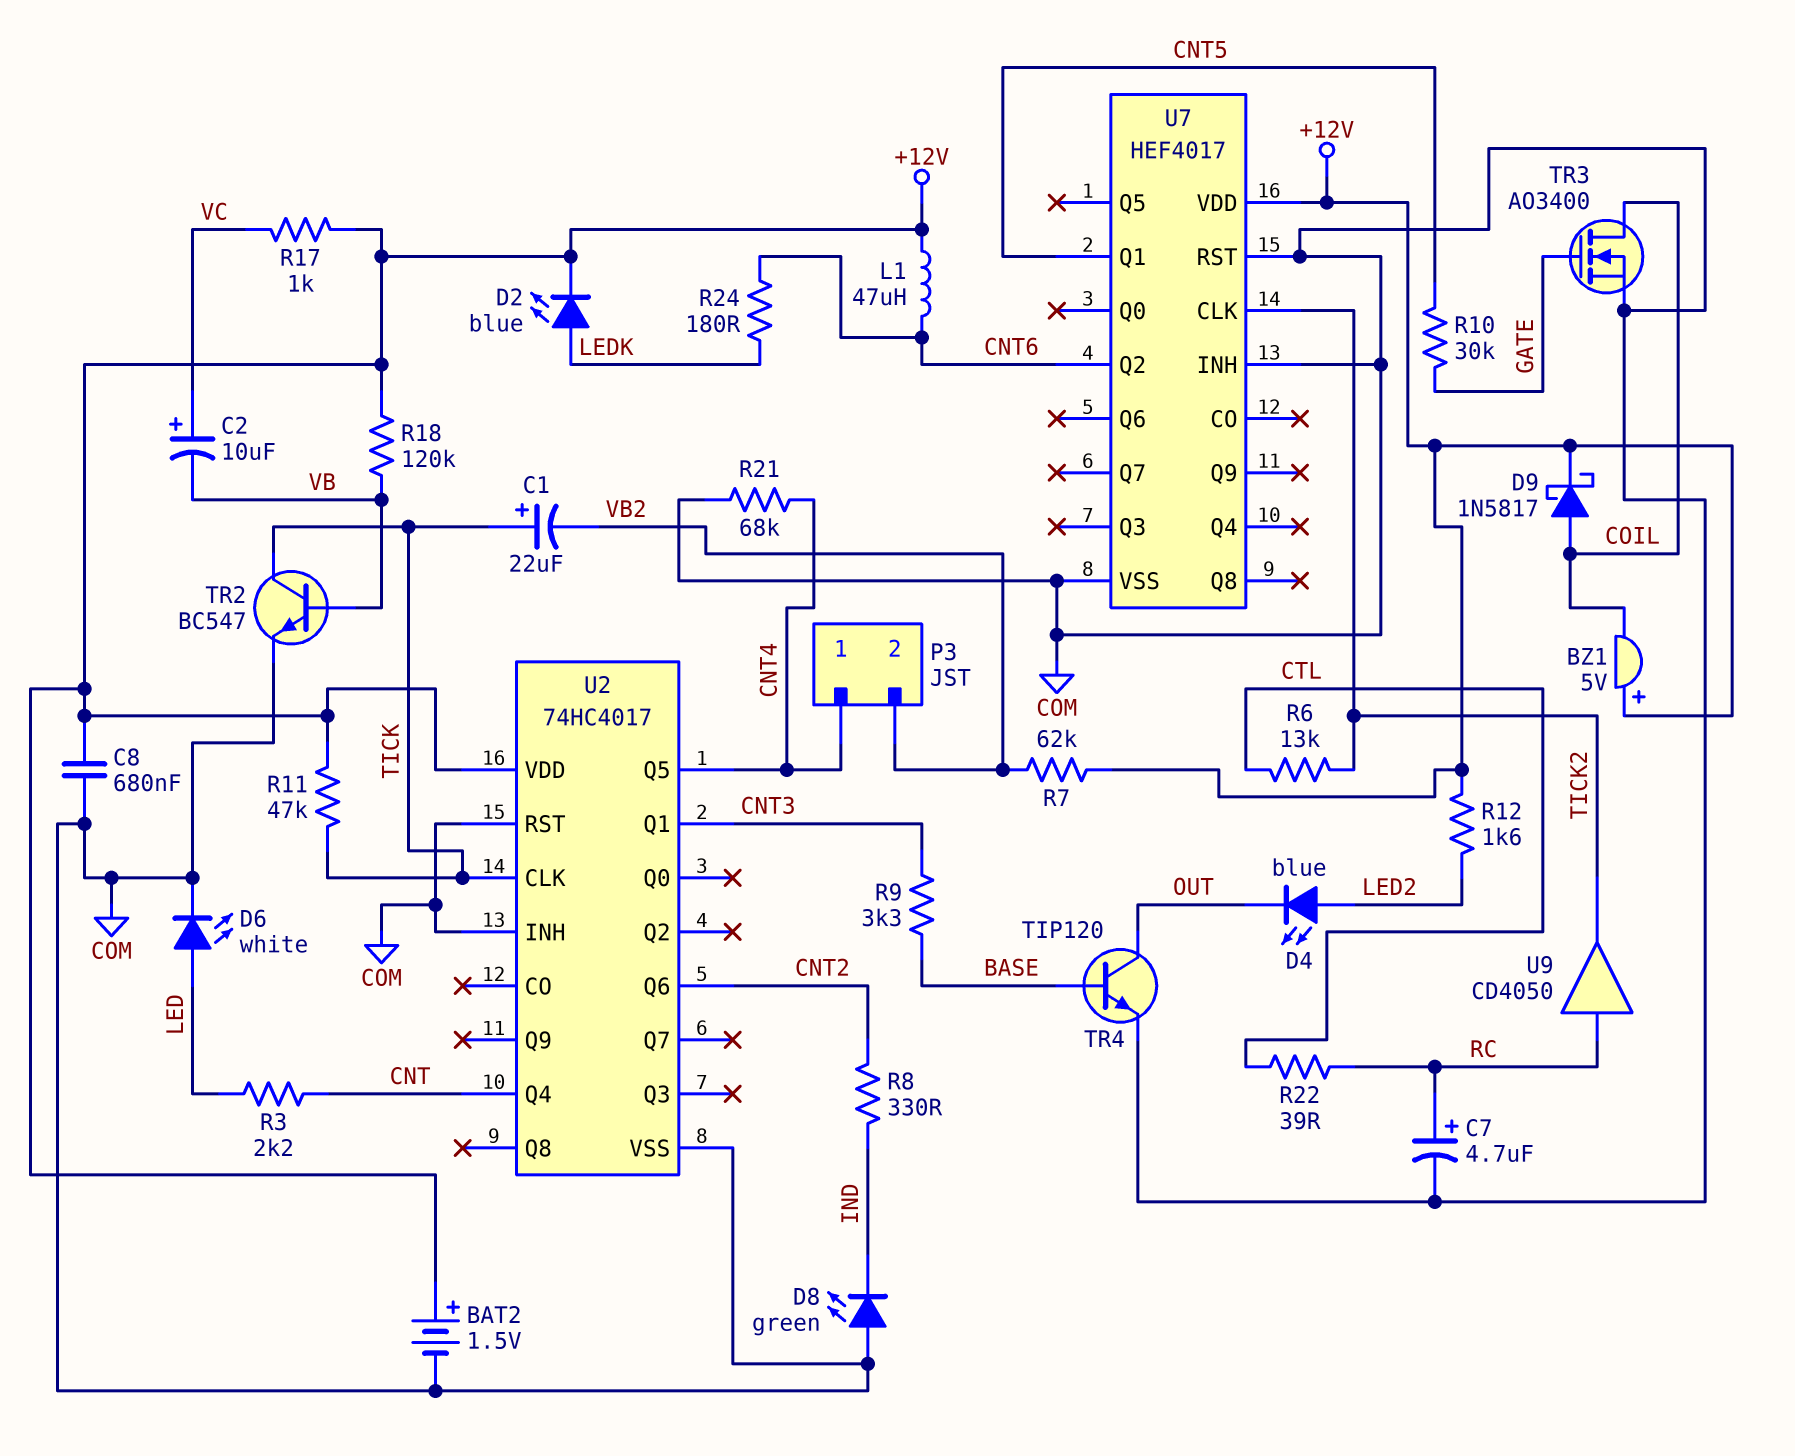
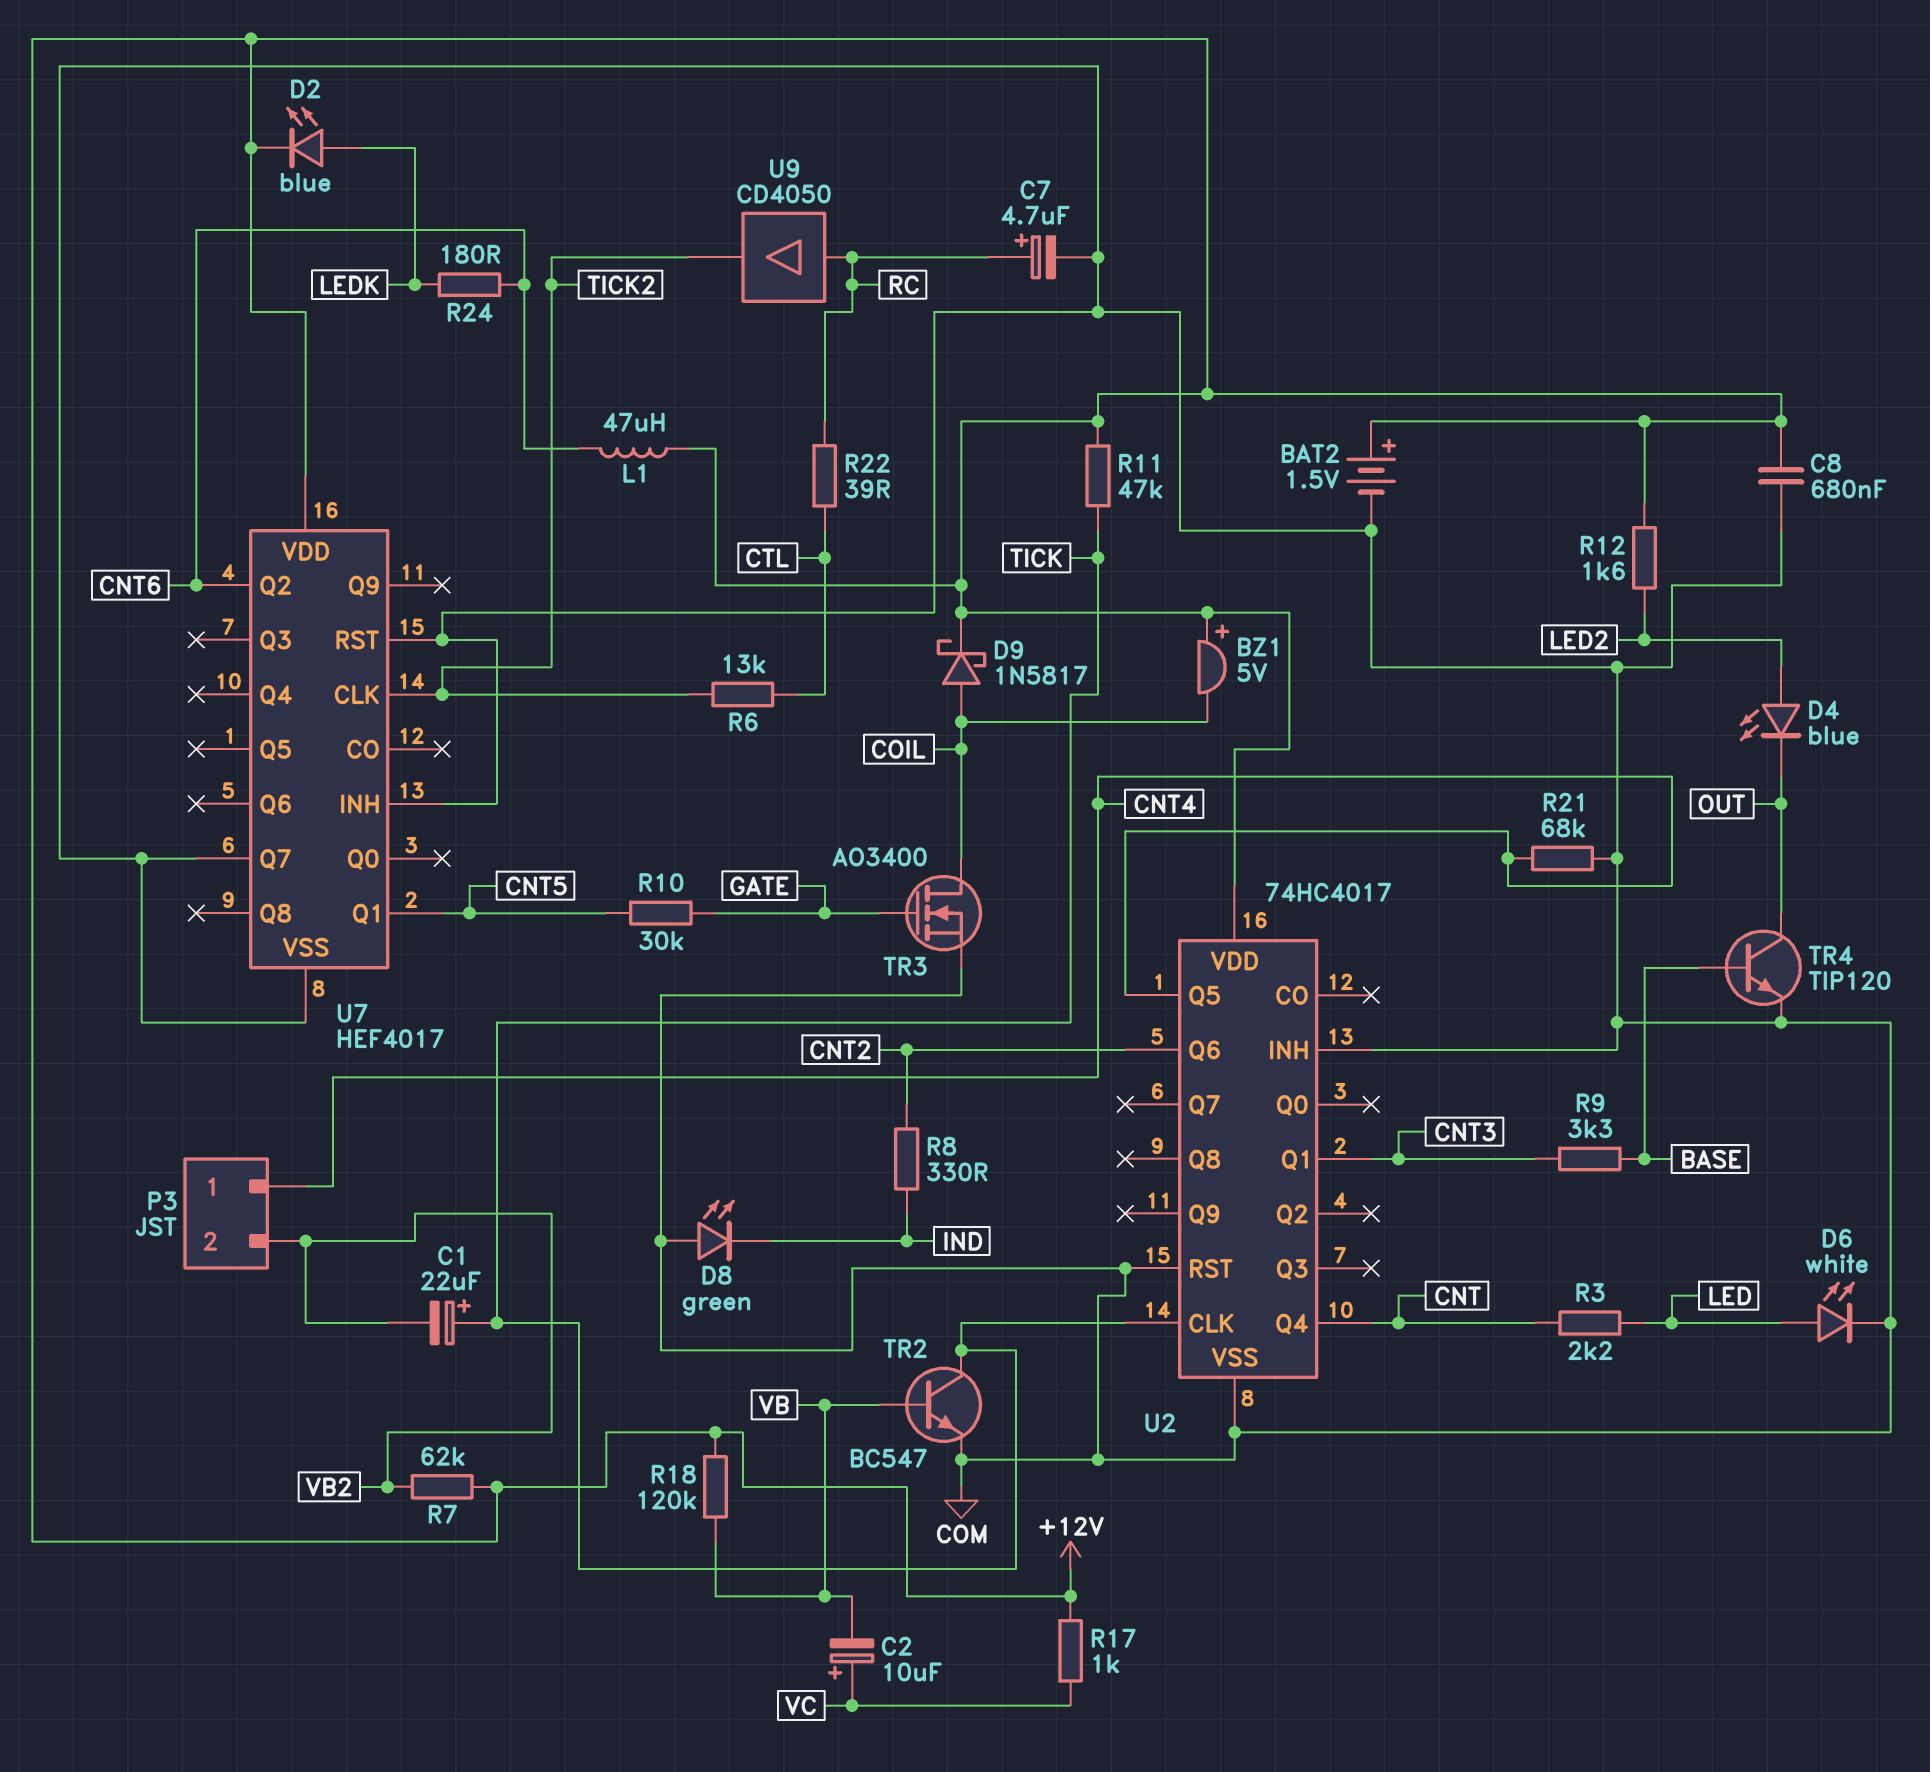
U7 pin Q7: none -> COM

